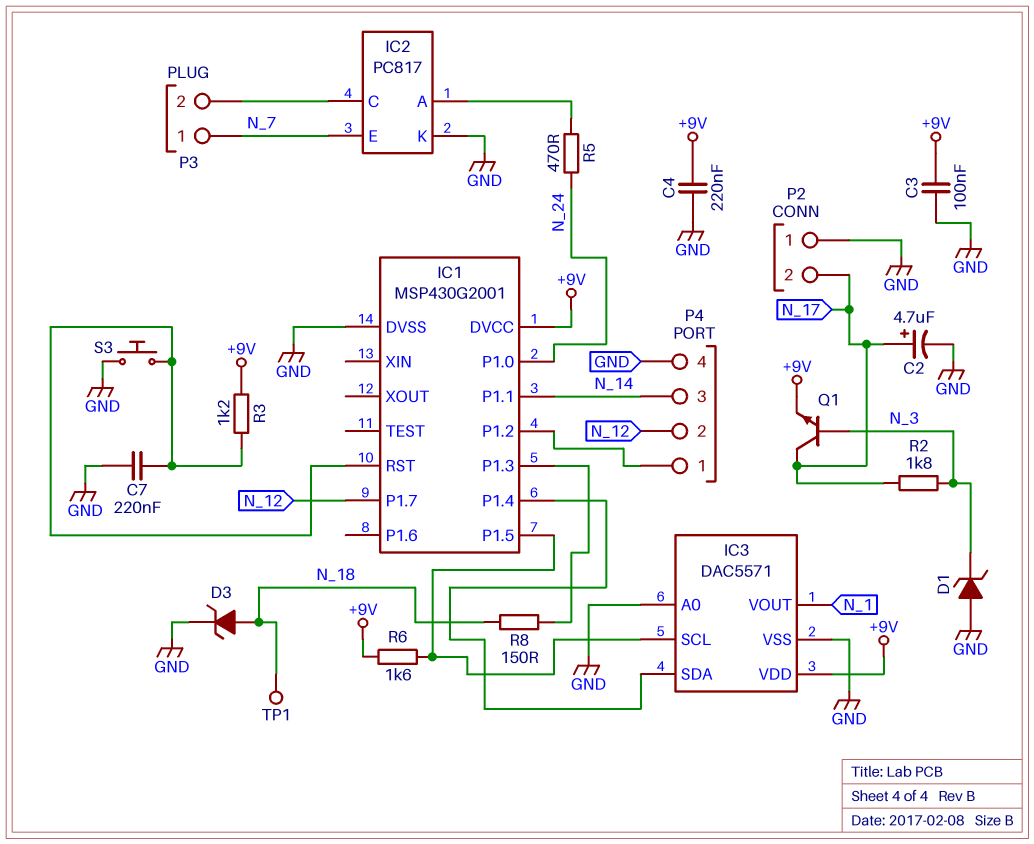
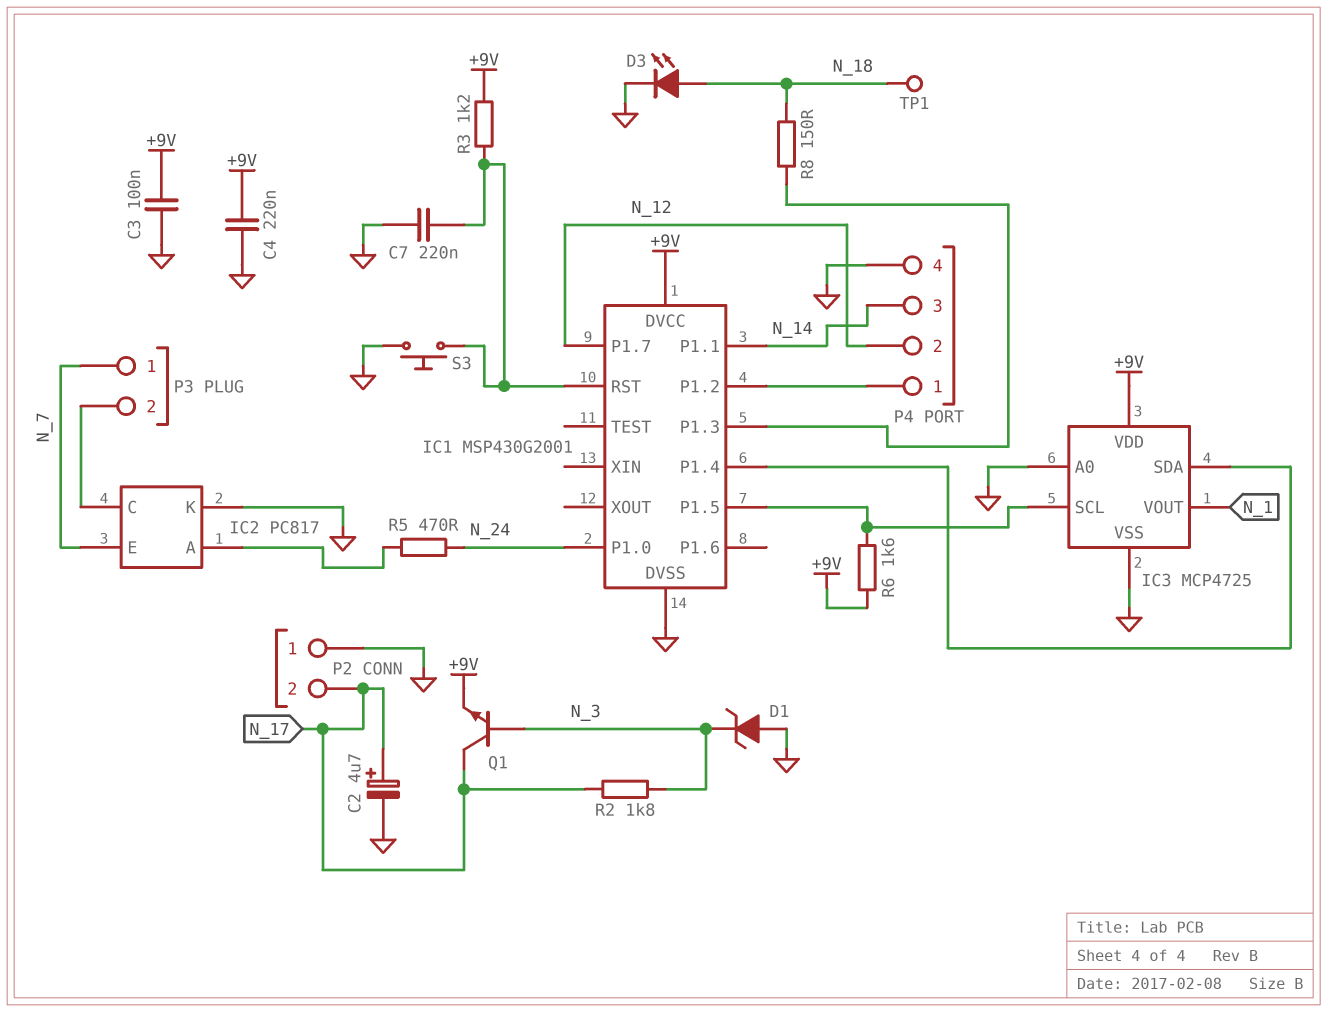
D3: zener (A N_18, K GND) -> LED (A N_18, K GND)
IC3: DAC5571 -> MCP4725

